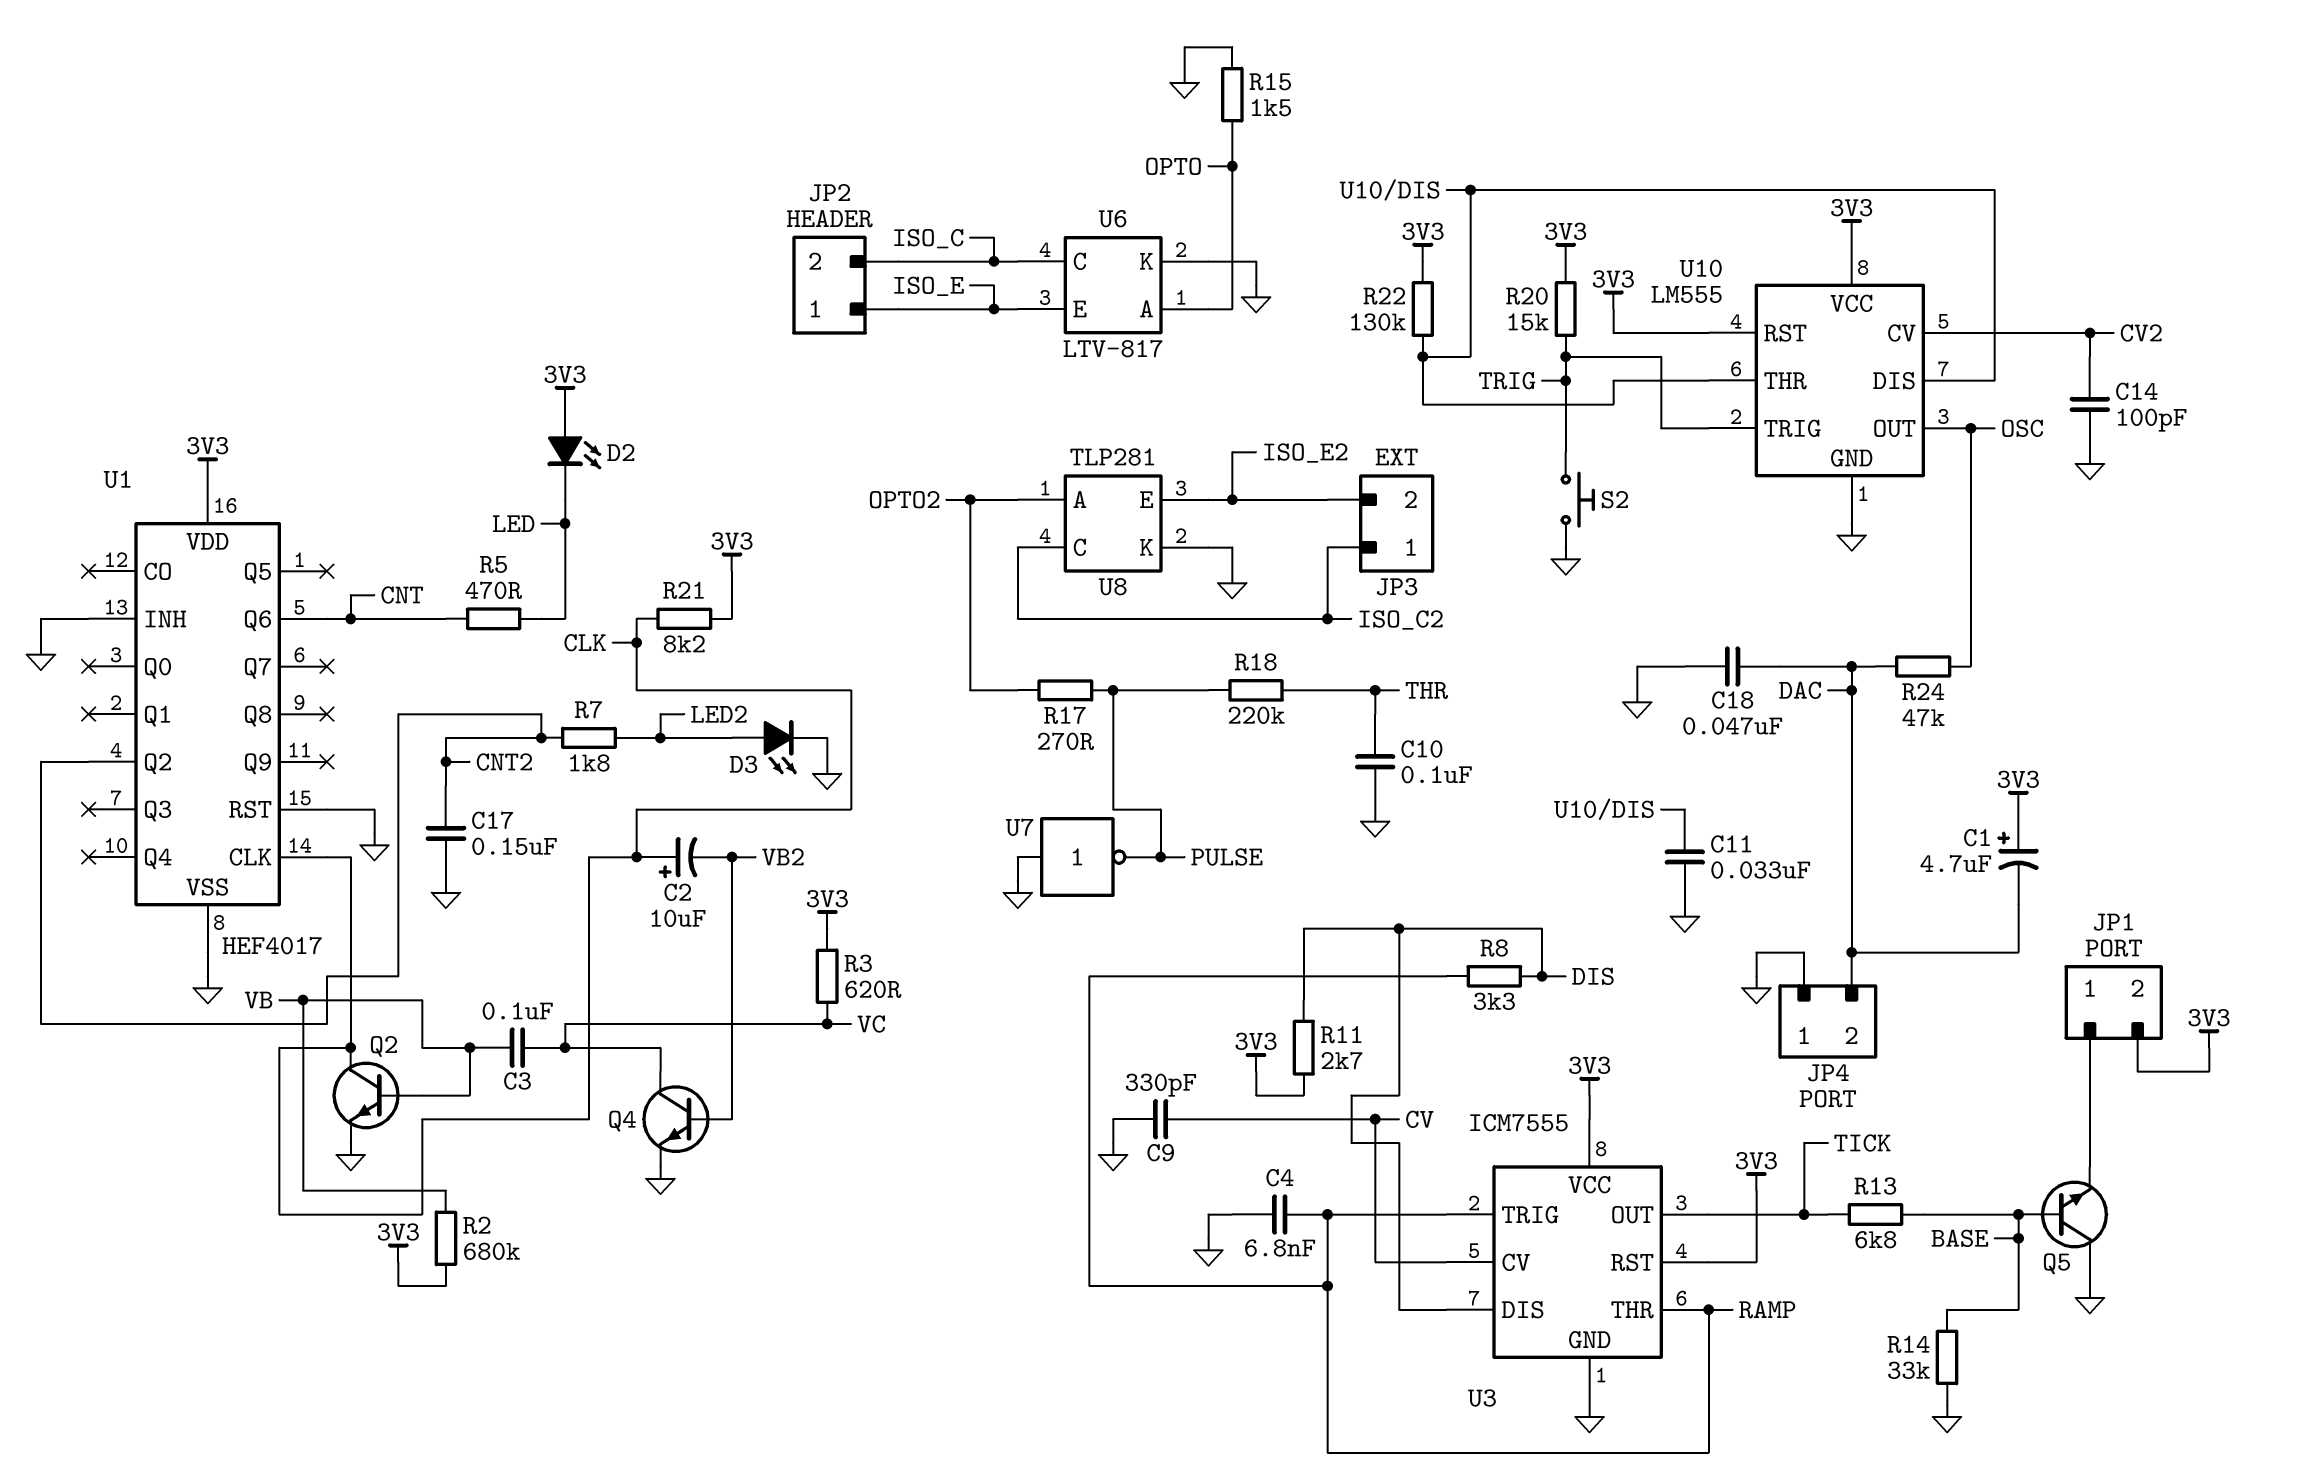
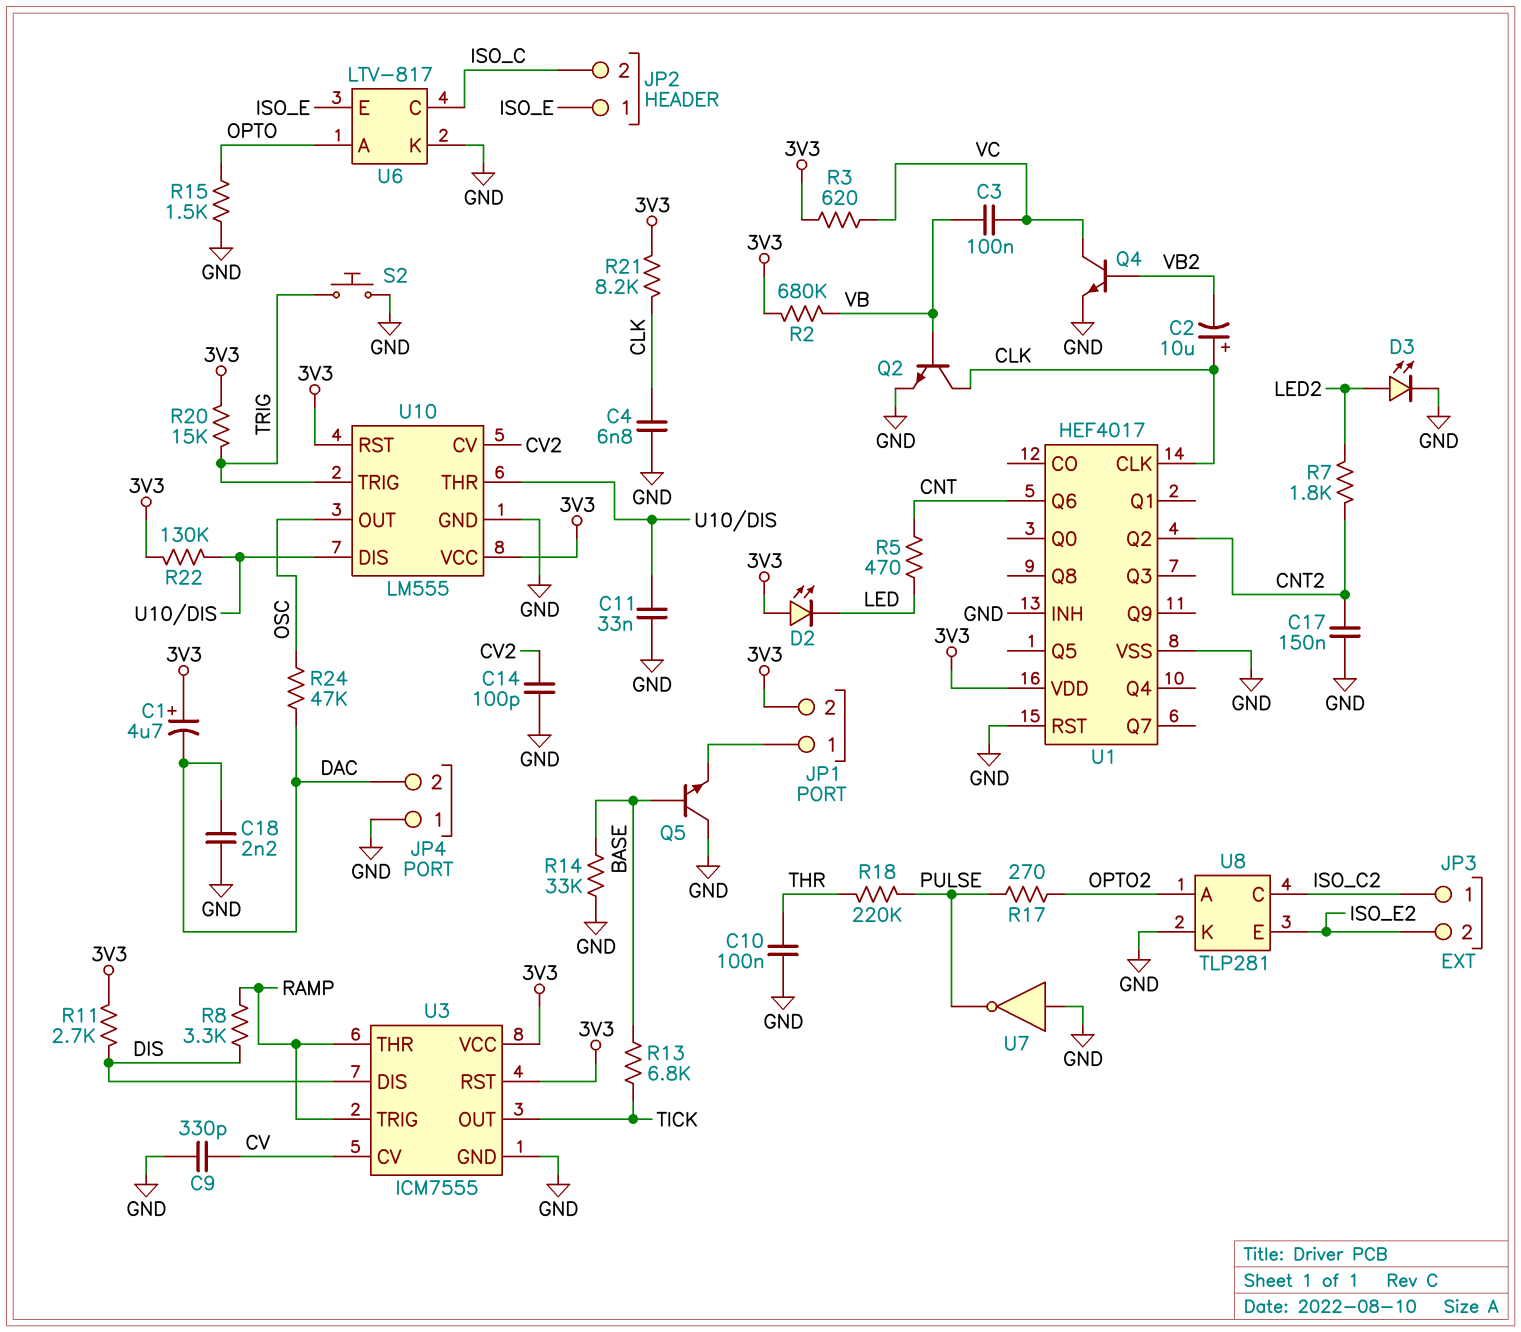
C4: 6.8nF (GND, RAMP) -> 6.8nF (CLK, GND)
C18: 47nF (DAC, GND) -> 2.2nF (DAC, GND)

